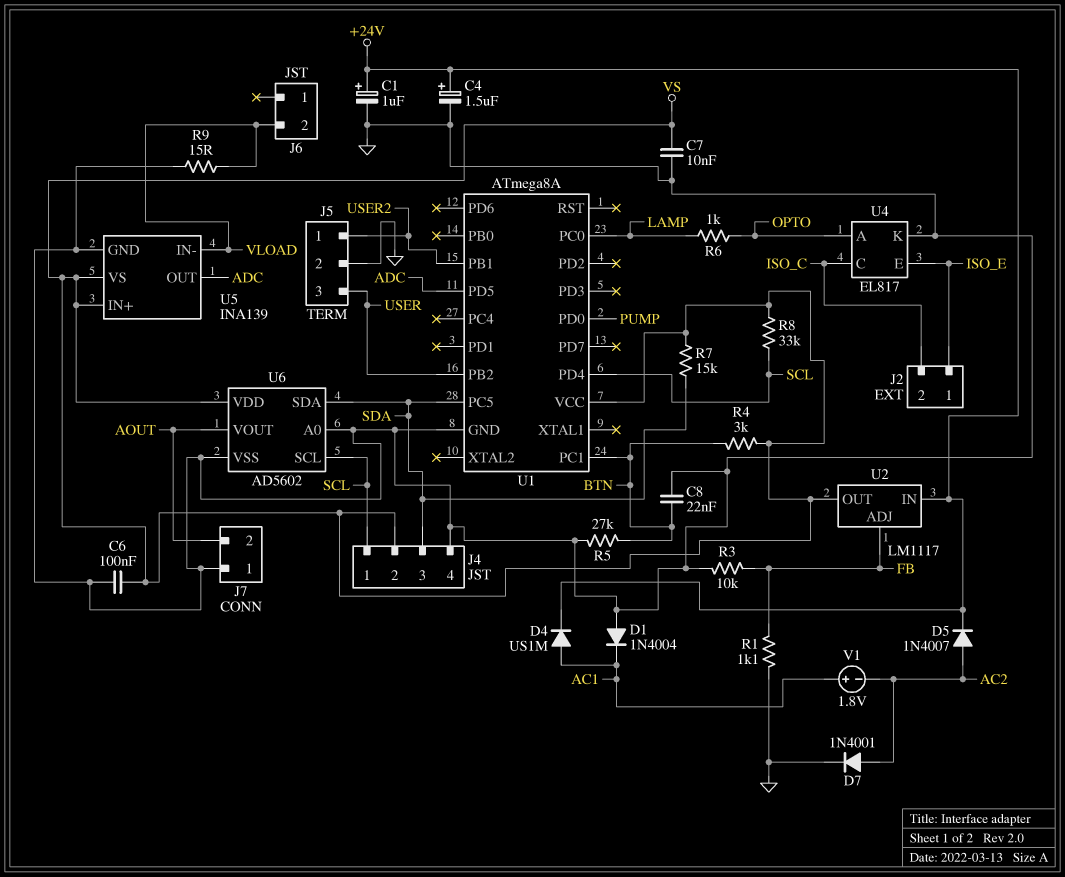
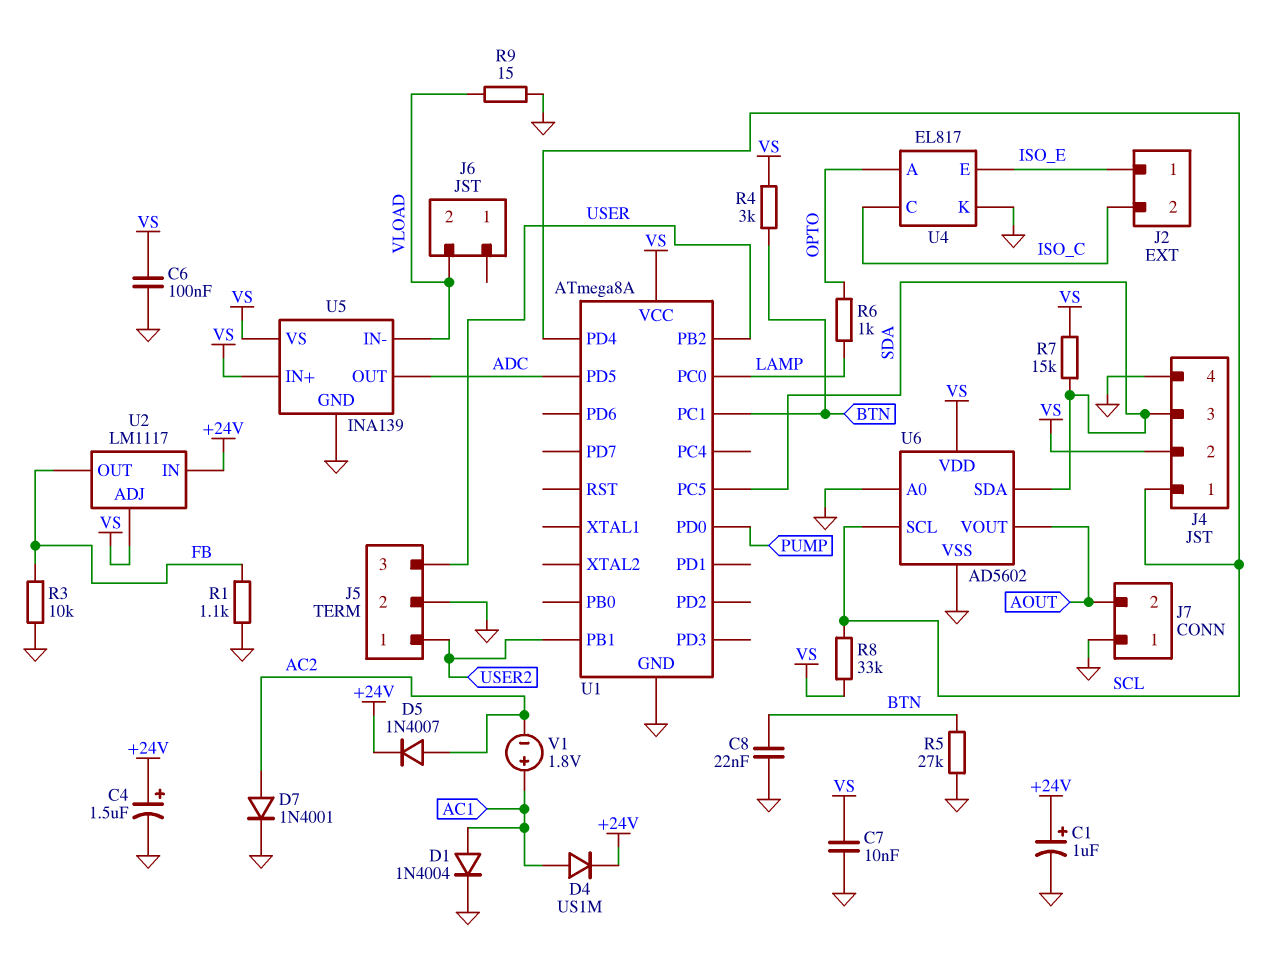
D1: diode 1N4004 (A GND, K AC1) -> diode 1N4004 (A AC1, K GND)
U2 pin ADJ: FB -> VS
U2 pin OUT: VS -> FB

